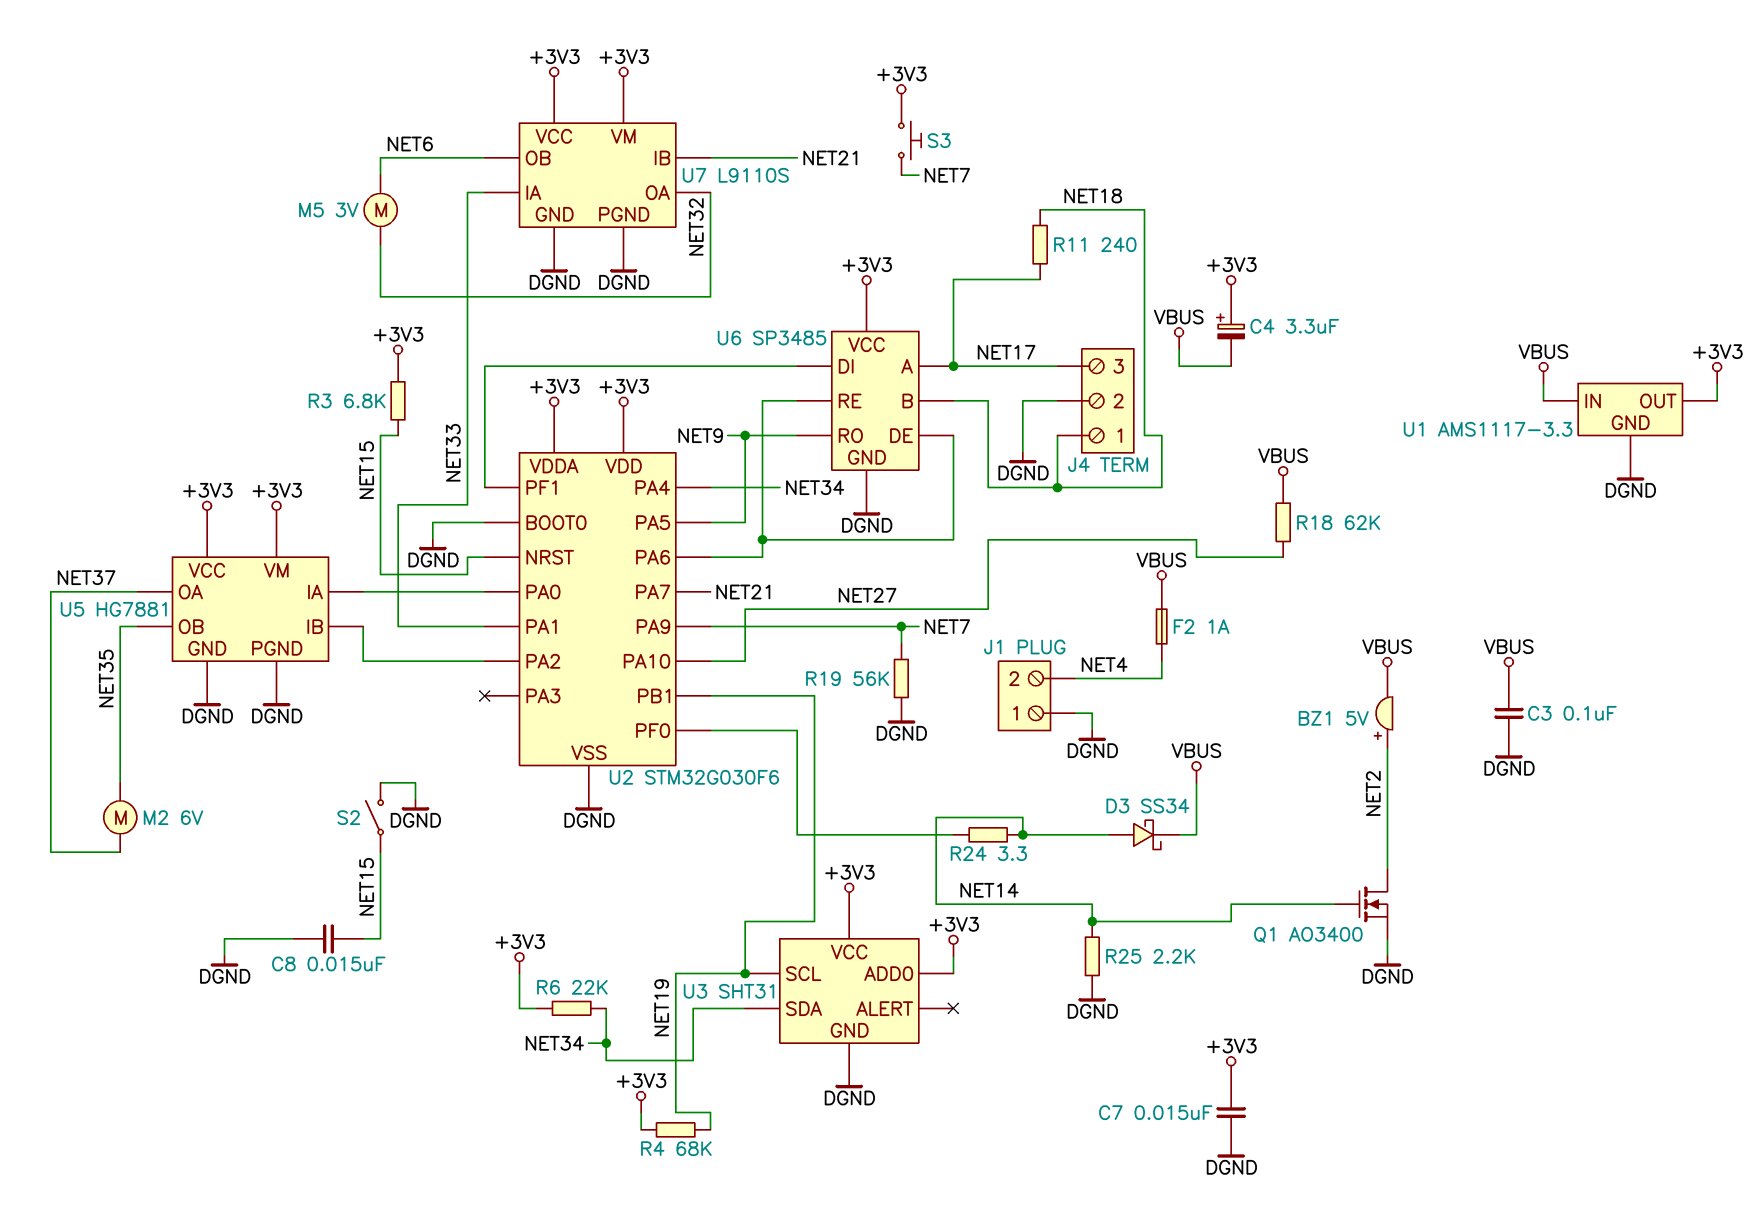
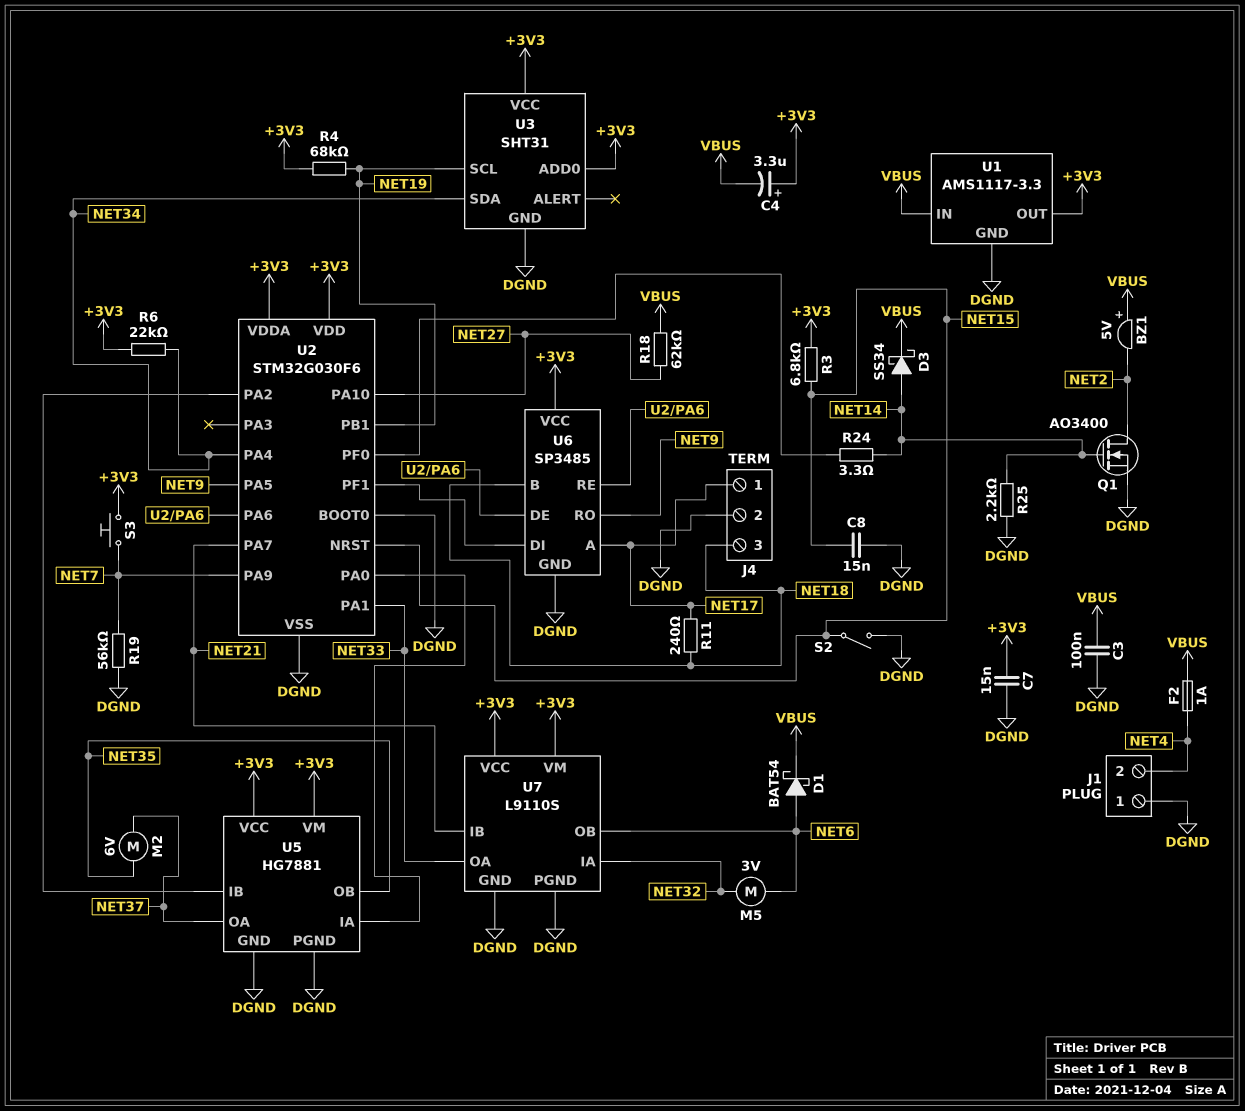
BZ1: buzzer 5V (plus NET2, minus VBUS) -> buzzer 5V (plus VBUS, minus NET2)
D1: none -> schottky BAT54 (A NET6, K VBUS)
J4 pin 1: NET18 -> NET17
J4 pin 3: NET17 -> NET18
U7 pin IA: NET33 -> NET32
U7 pin OA: NET32 -> NET33

